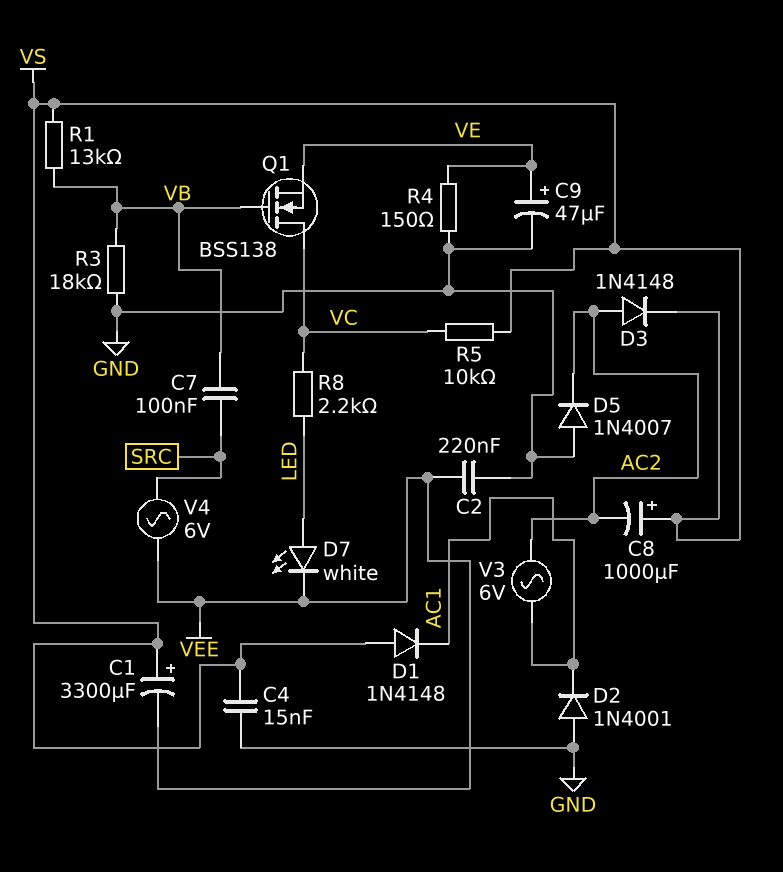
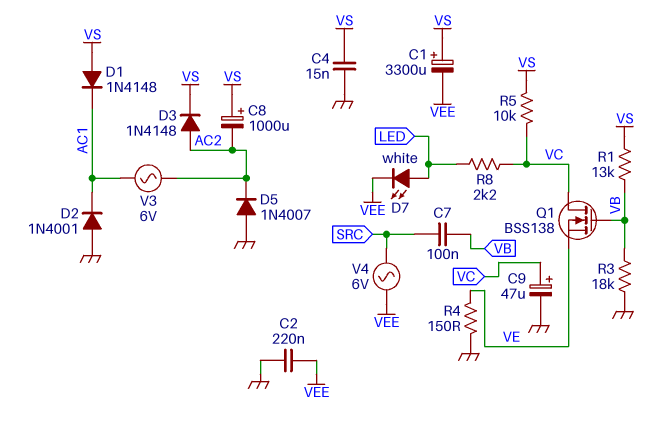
C9: 47uF (plus VE, minus GND) -> 47uF (plus VC, minus GND)

